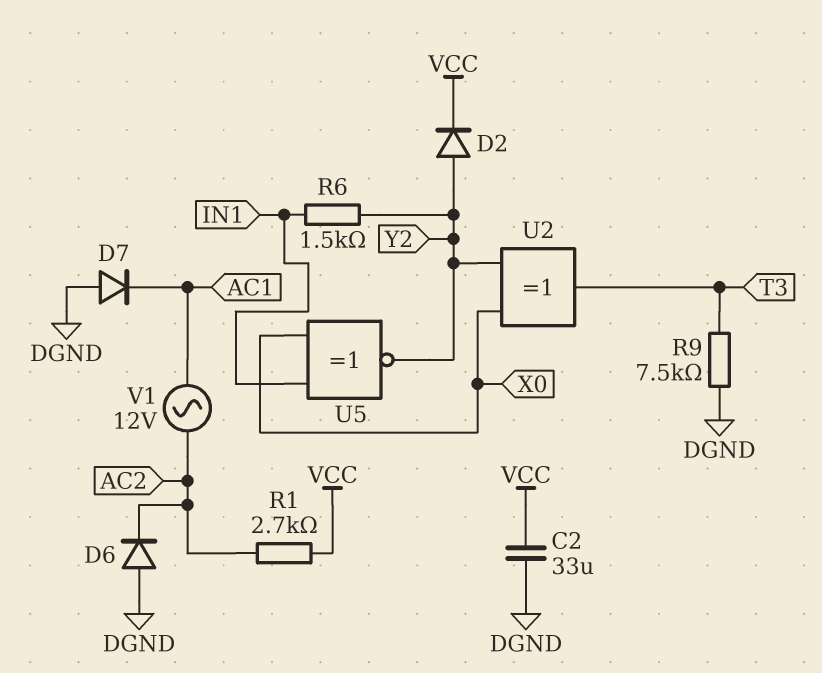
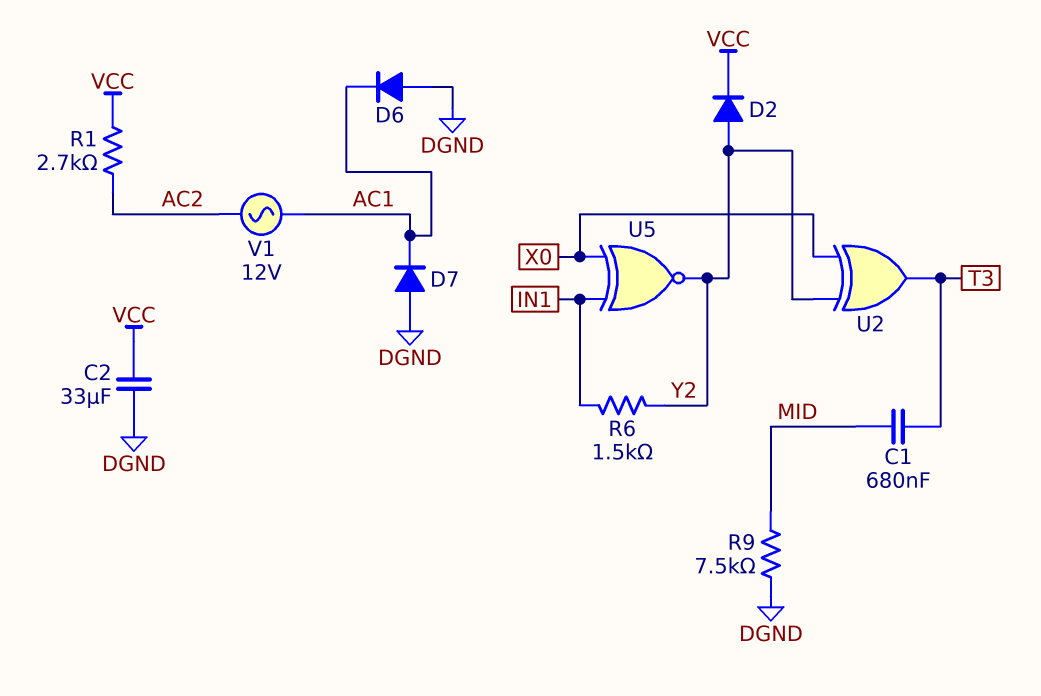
C1: none -> 680nF (MID, T3)
D6: diode (A DGND, K AC2) -> diode (A DGND, K AC1)
R9: 7.5k (DGND, T3) -> 7.5k (DGND, MID)

